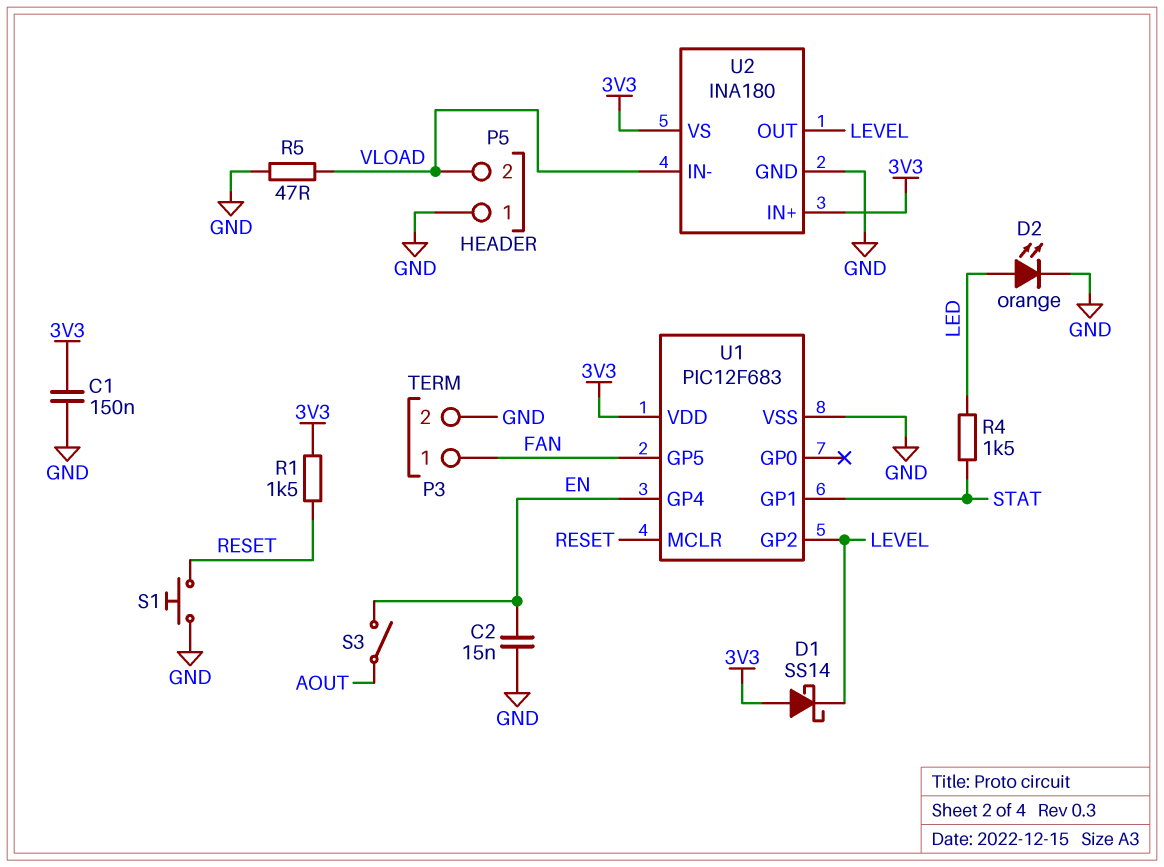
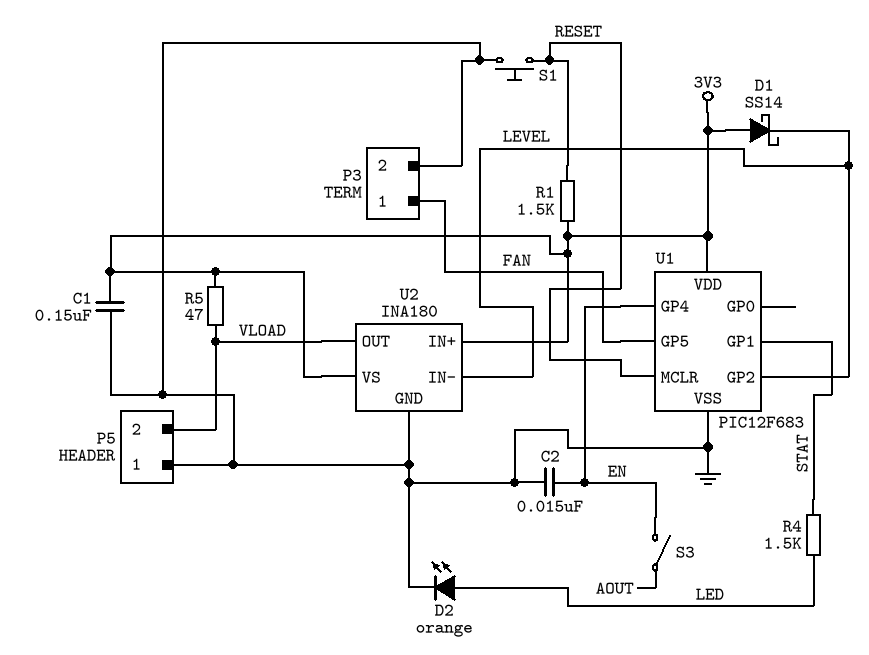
R5: 47 (GND, VLOAD) -> 47 (3V3, VLOAD)
U2 pin IN-: VLOAD -> LEVEL
U2 pin OUT: LEVEL -> VLOAD

